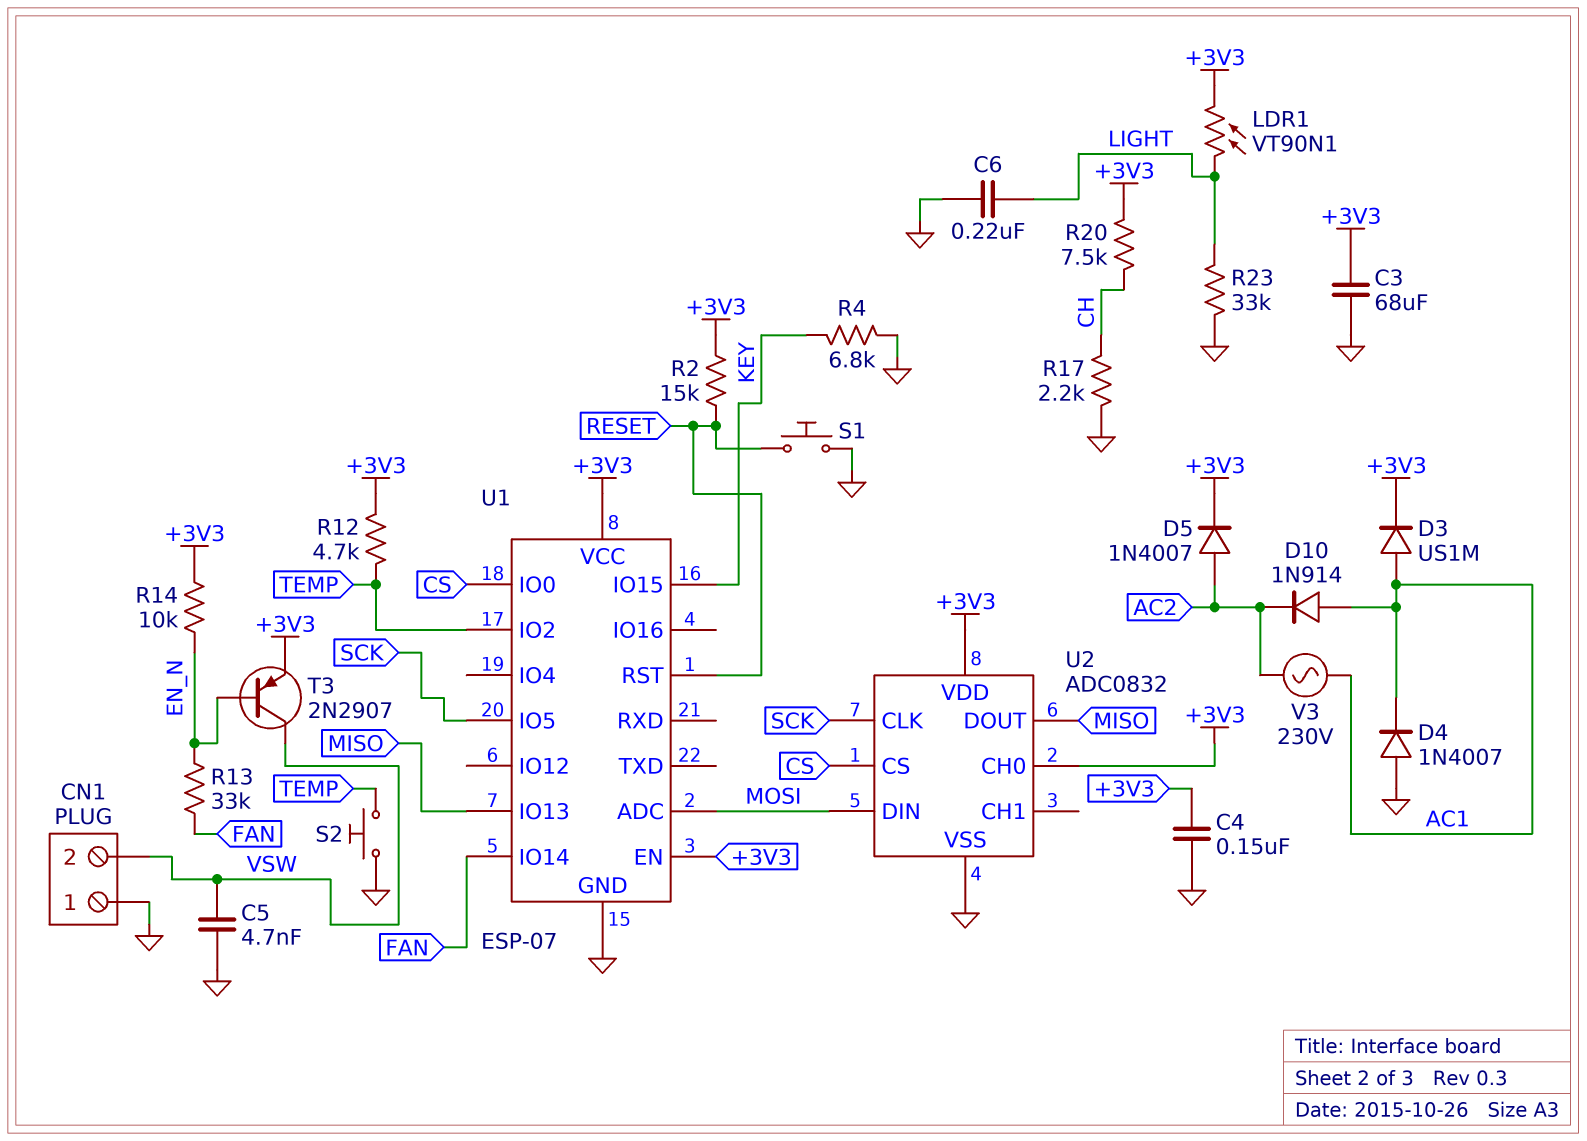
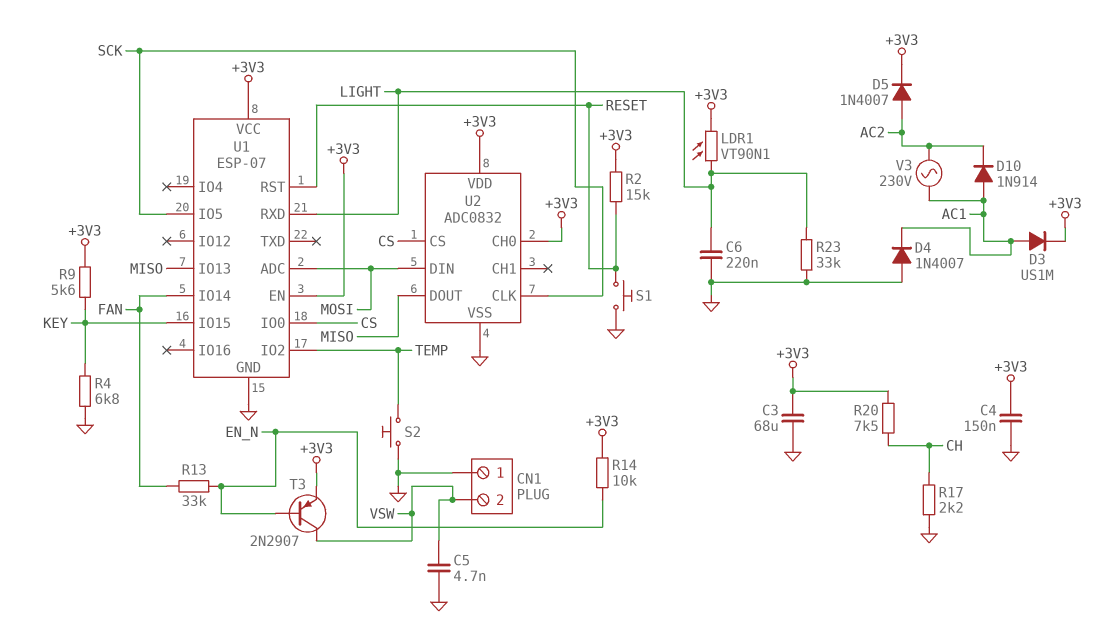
R9: none -> 5.6k (+3V3, KEY)
R12: 4.7k (+3V3, TEMP) -> none
U1 pin RXD: none -> LIGHT

